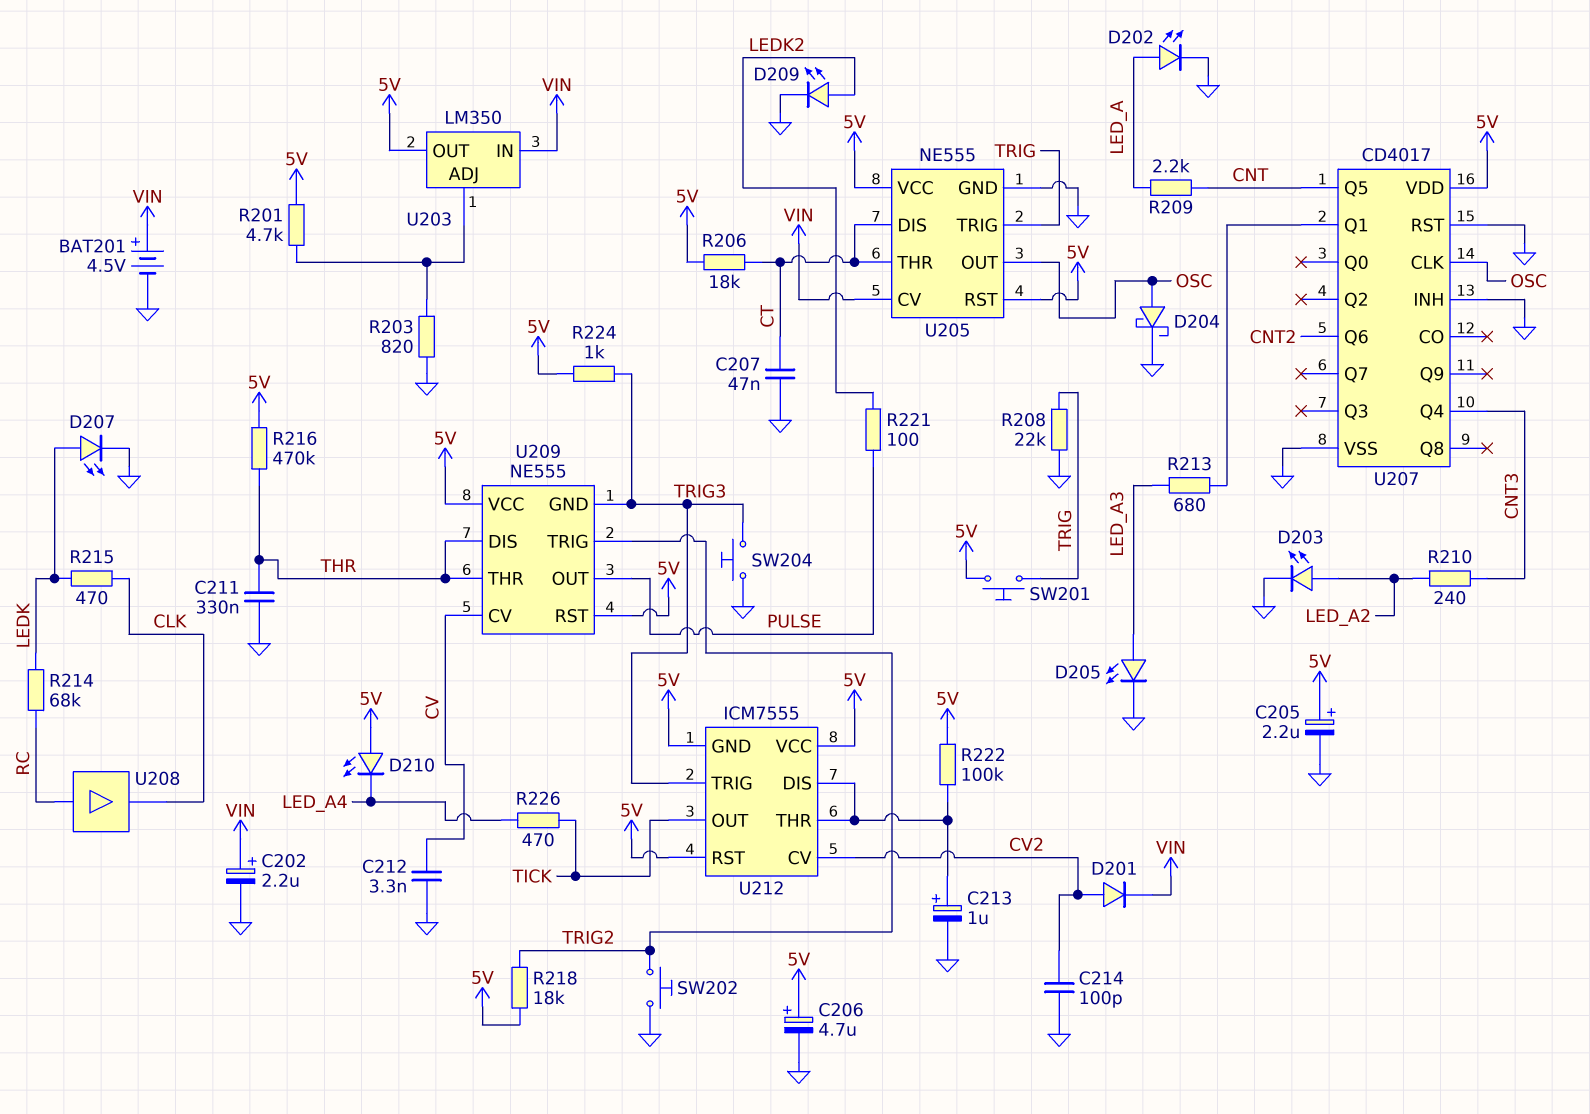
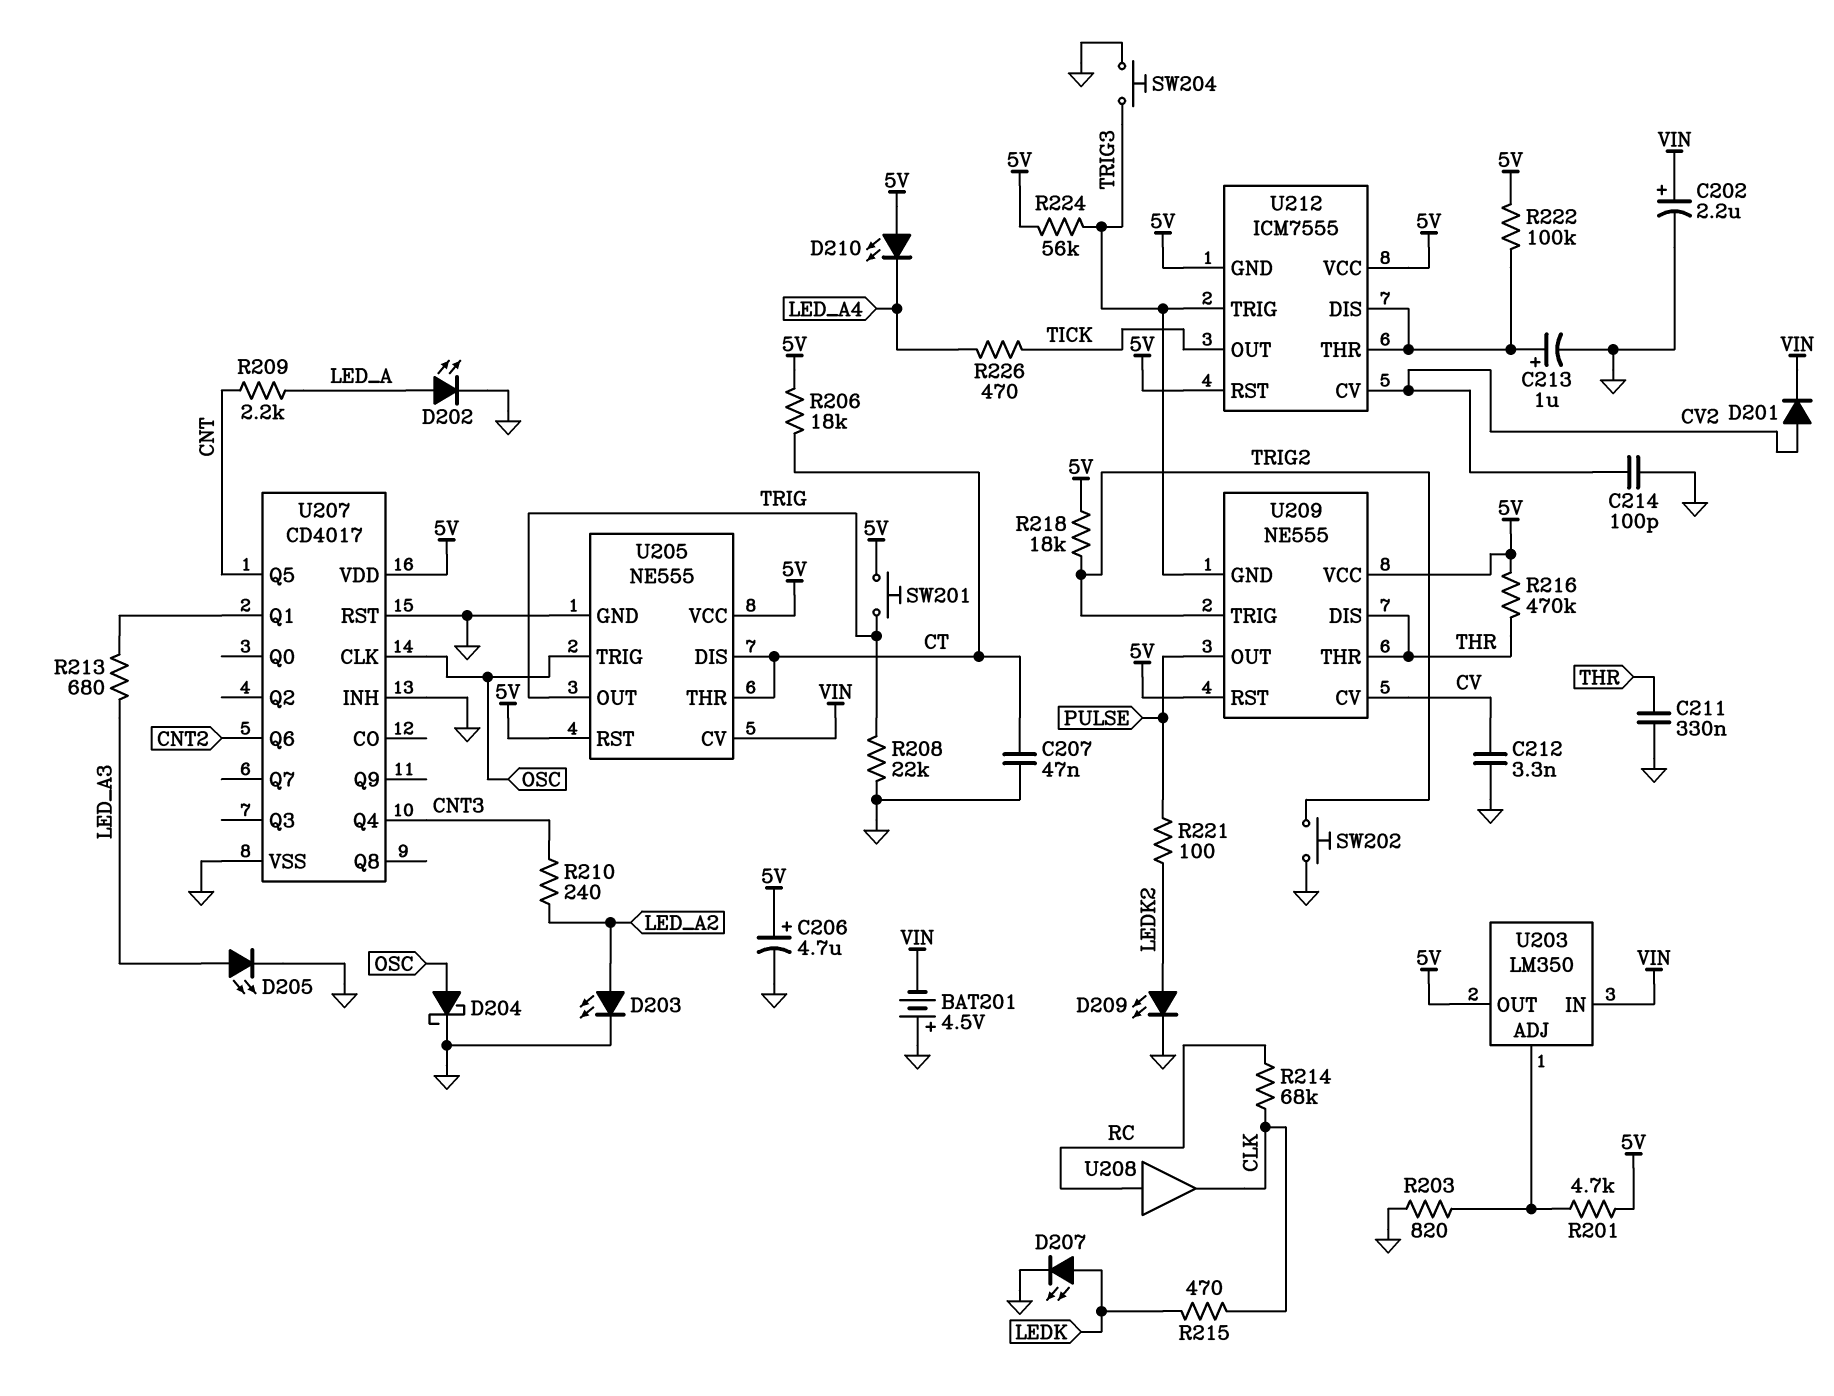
BAT201: 4.5V (plus VIN, minus GND) -> 4.5V (plus GND, minus VIN)
C205: 2.2uF (plus 5V, minus GND) -> none
R214: 68k (LEDK, RC) -> 68k (CLK, RC)
R224: 1k (5V, TRIG3) -> 56k (5V, TRIG3)
U205 pin OUT: OSC -> TRIG
U205 pin TRIG: TRIG -> OSC

